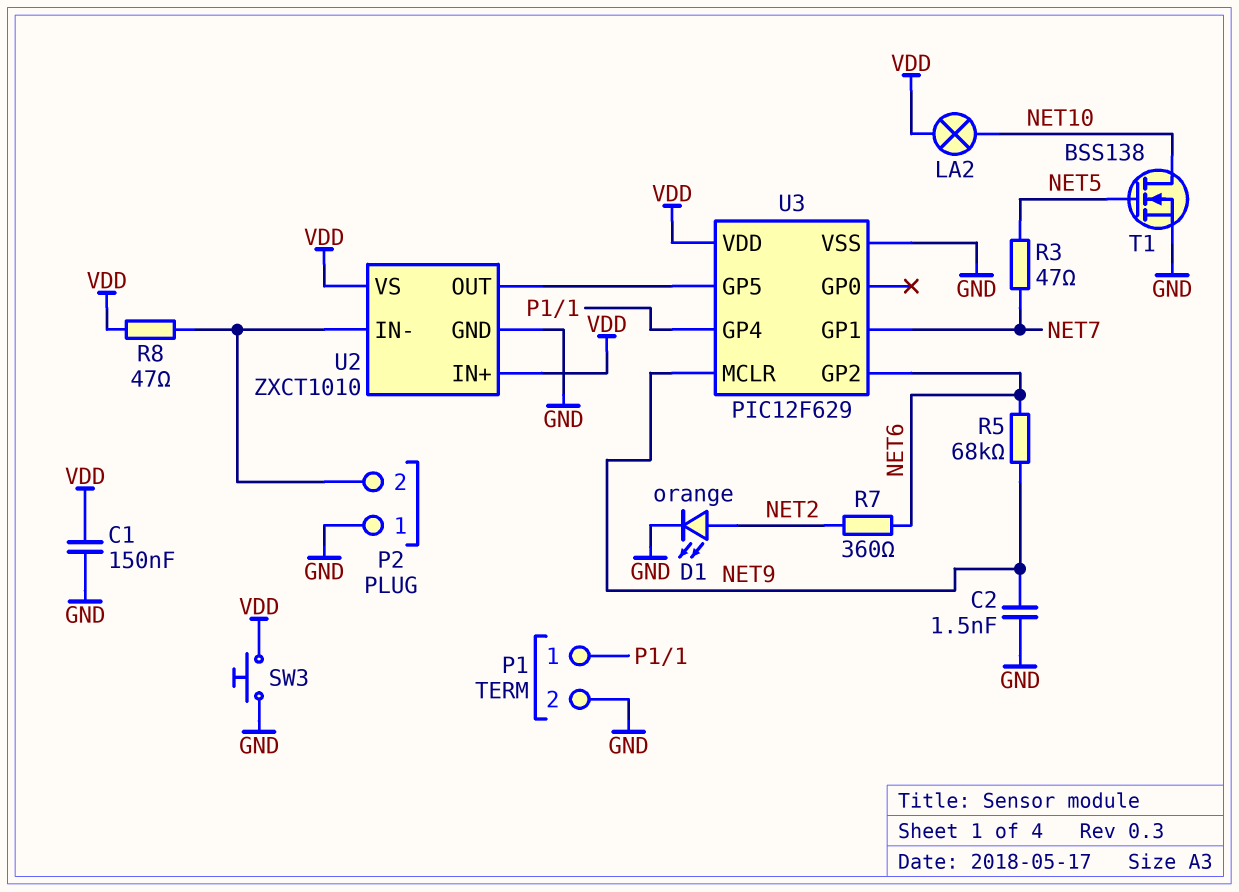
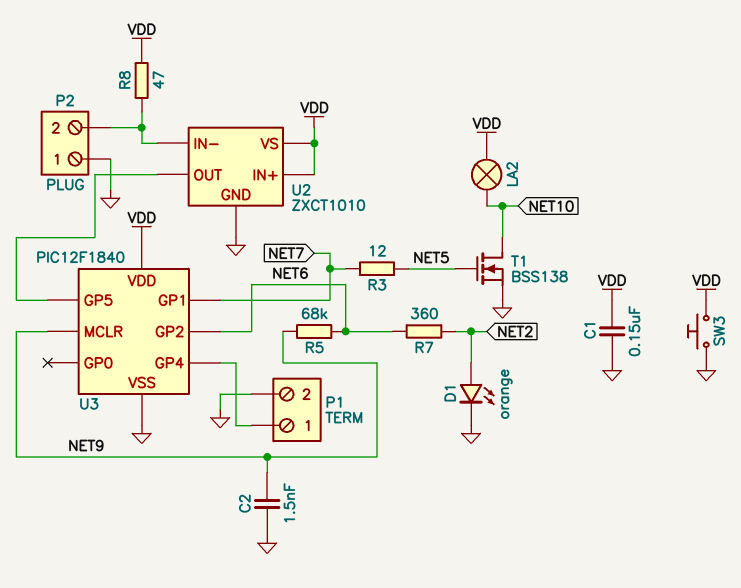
R3: 47 (NET5, NET7) -> 12 (NET5, NET7)
U3: PIC12F629 -> PIC12F1840

